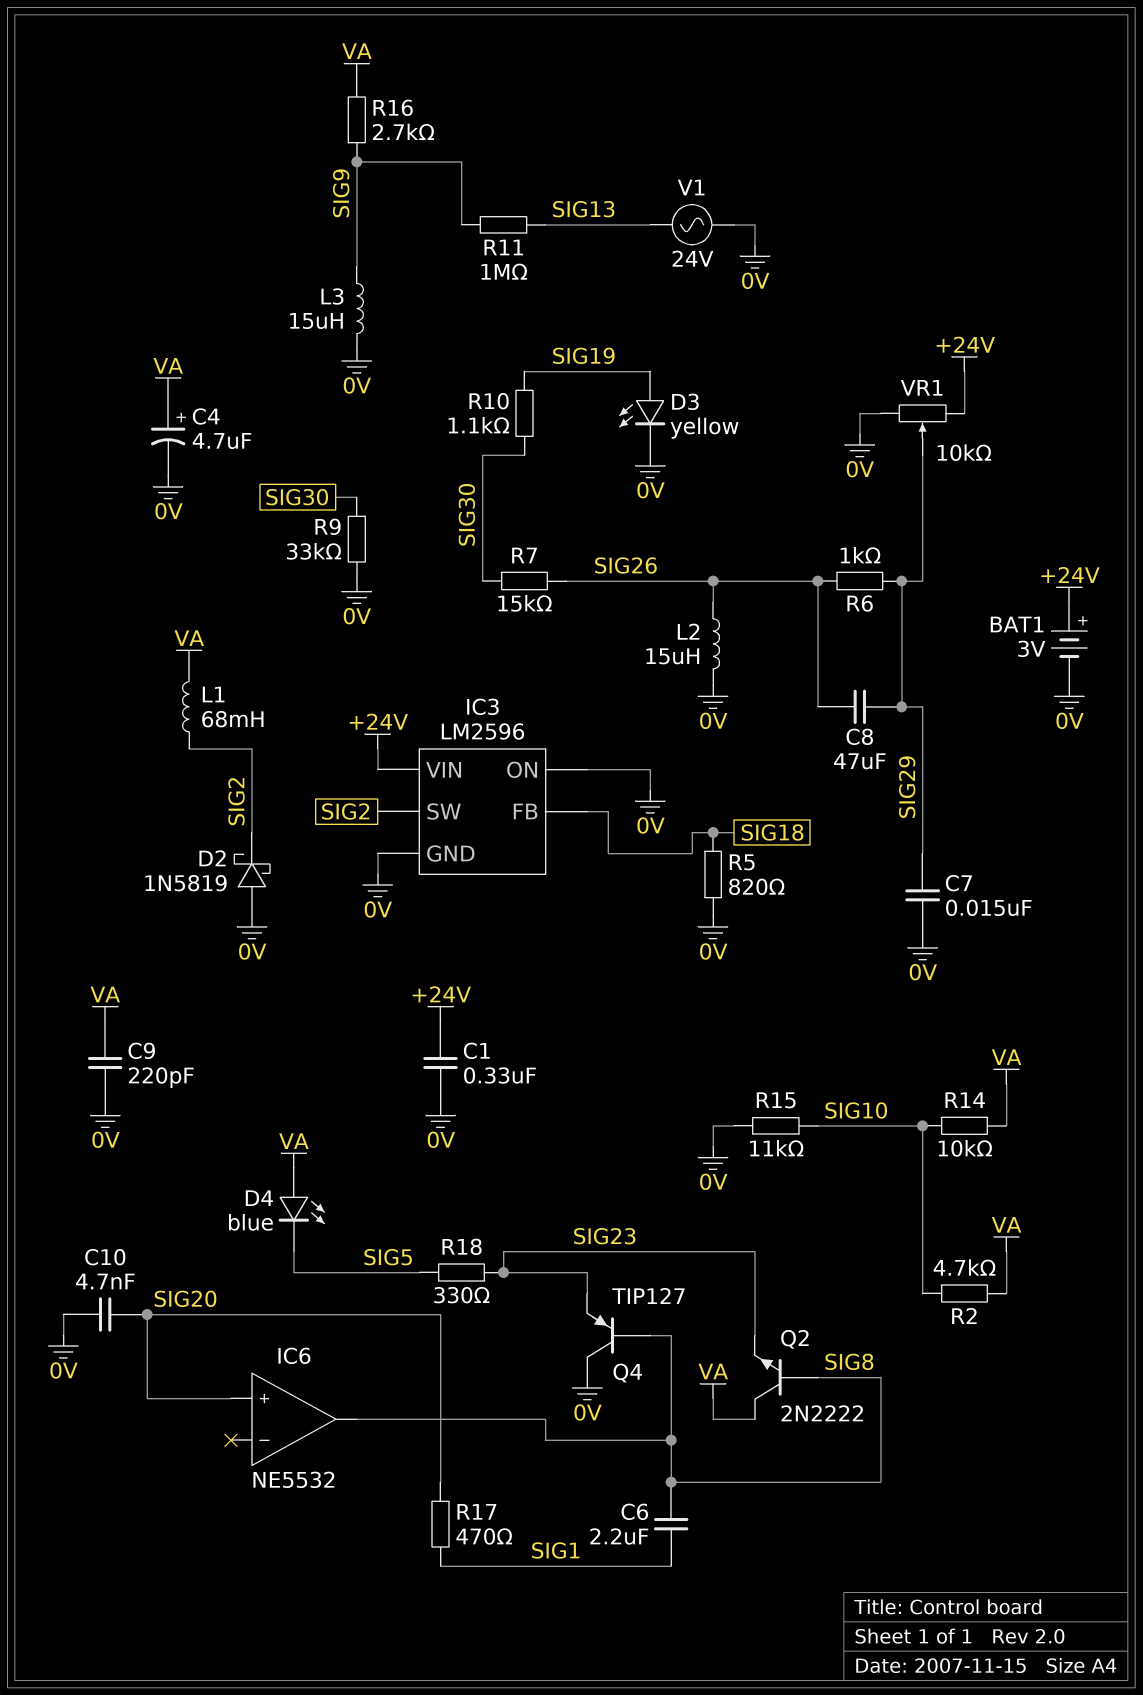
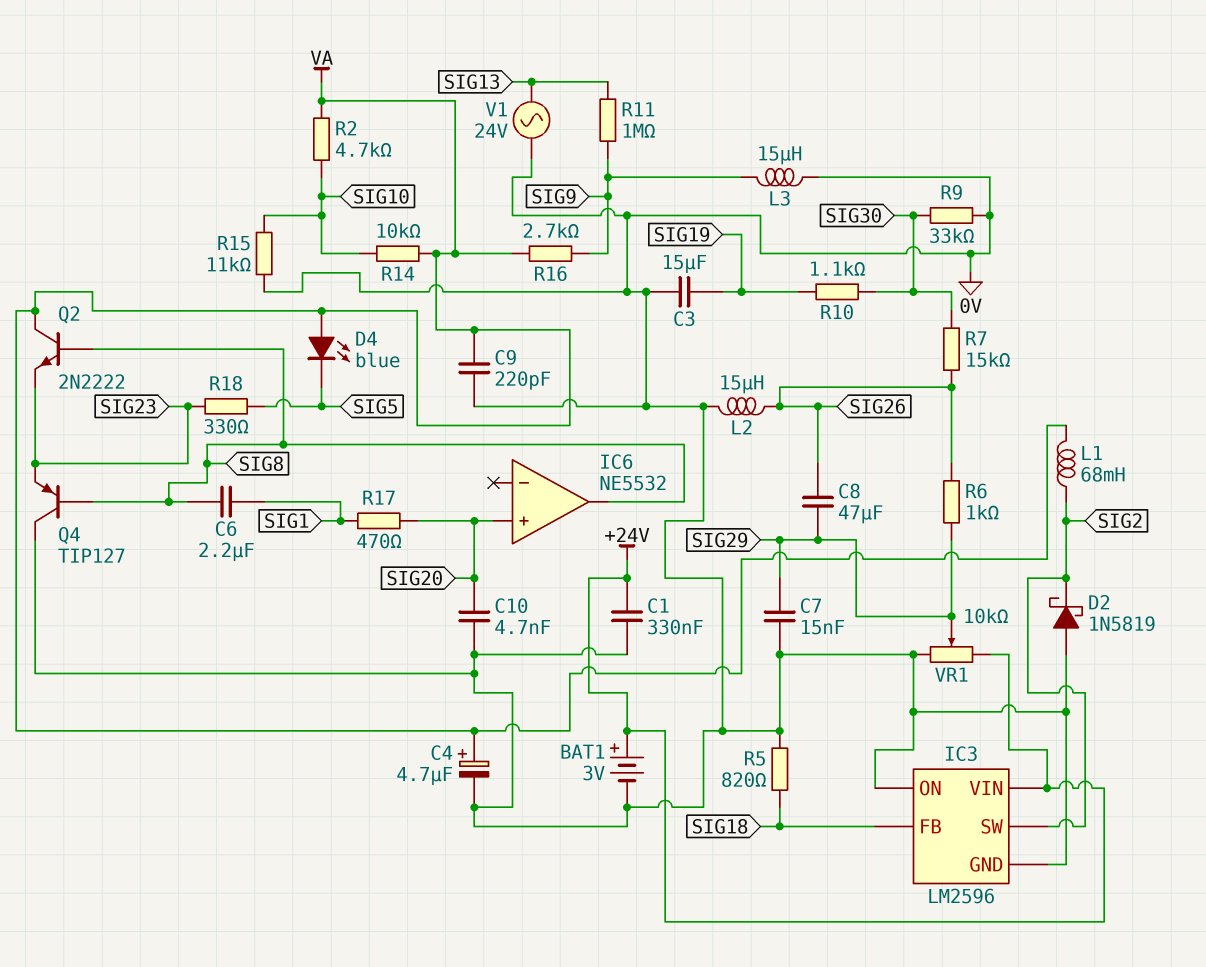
C3: none -> 15uF (0V, SIG19)
D3: LED yellow (A SIG19, K 0V) -> none

